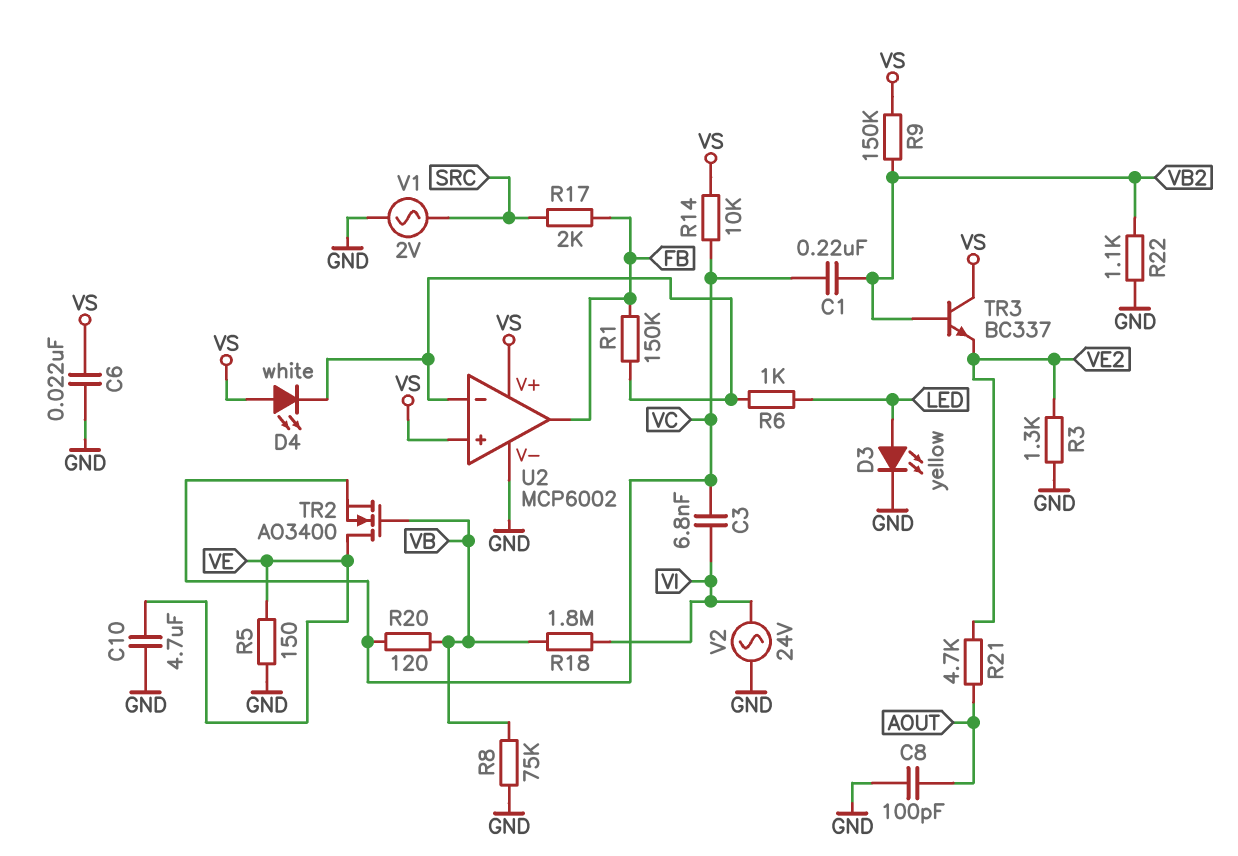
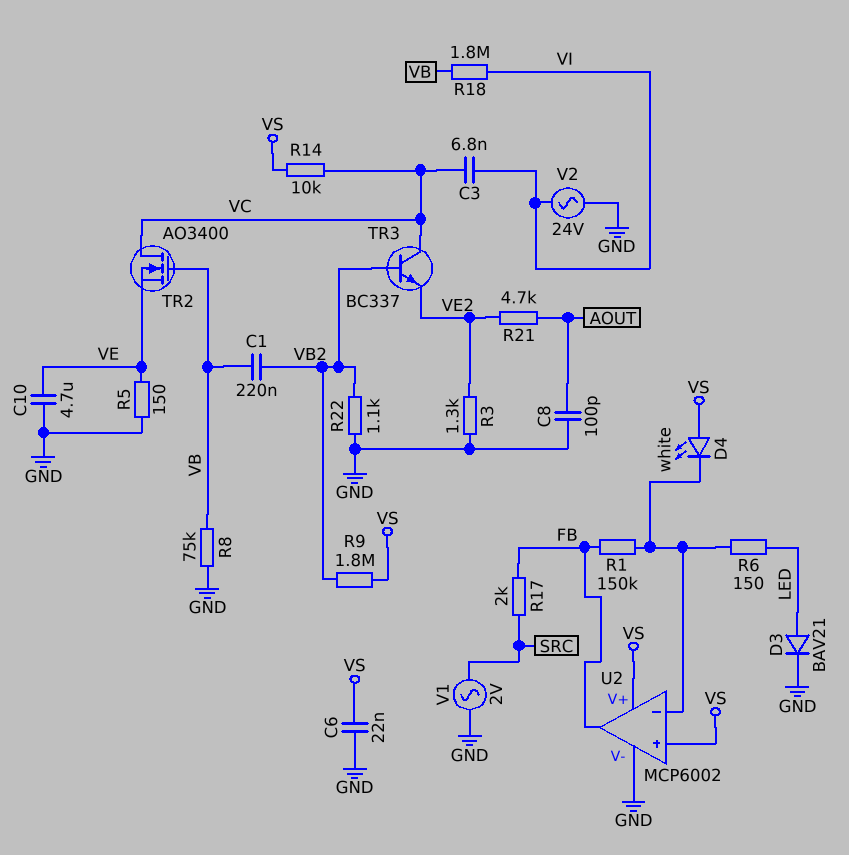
C1: 220nF (VB2, VC) -> 220nF (VB, VB2)
D3: LED yellow (A LED, K GND) -> diode BAV21 (A LED, K GND)
R6: 1k (LED, U2/in-) -> 150 (LED, U2/in-)
R9: 150k (VB2, VS) -> 1.8M (VB2, VS)
R20: 120 (VB, VC) -> none
TR2: NMOS AO3400 (G VB, D VE, S VC) -> NMOS AO3400 (G VB, D VC, S VE)
TR3: NPN BC337 (B VB2, C VS, E VE2) -> NPN BC337 (B VB2, C VC, E VE2)

